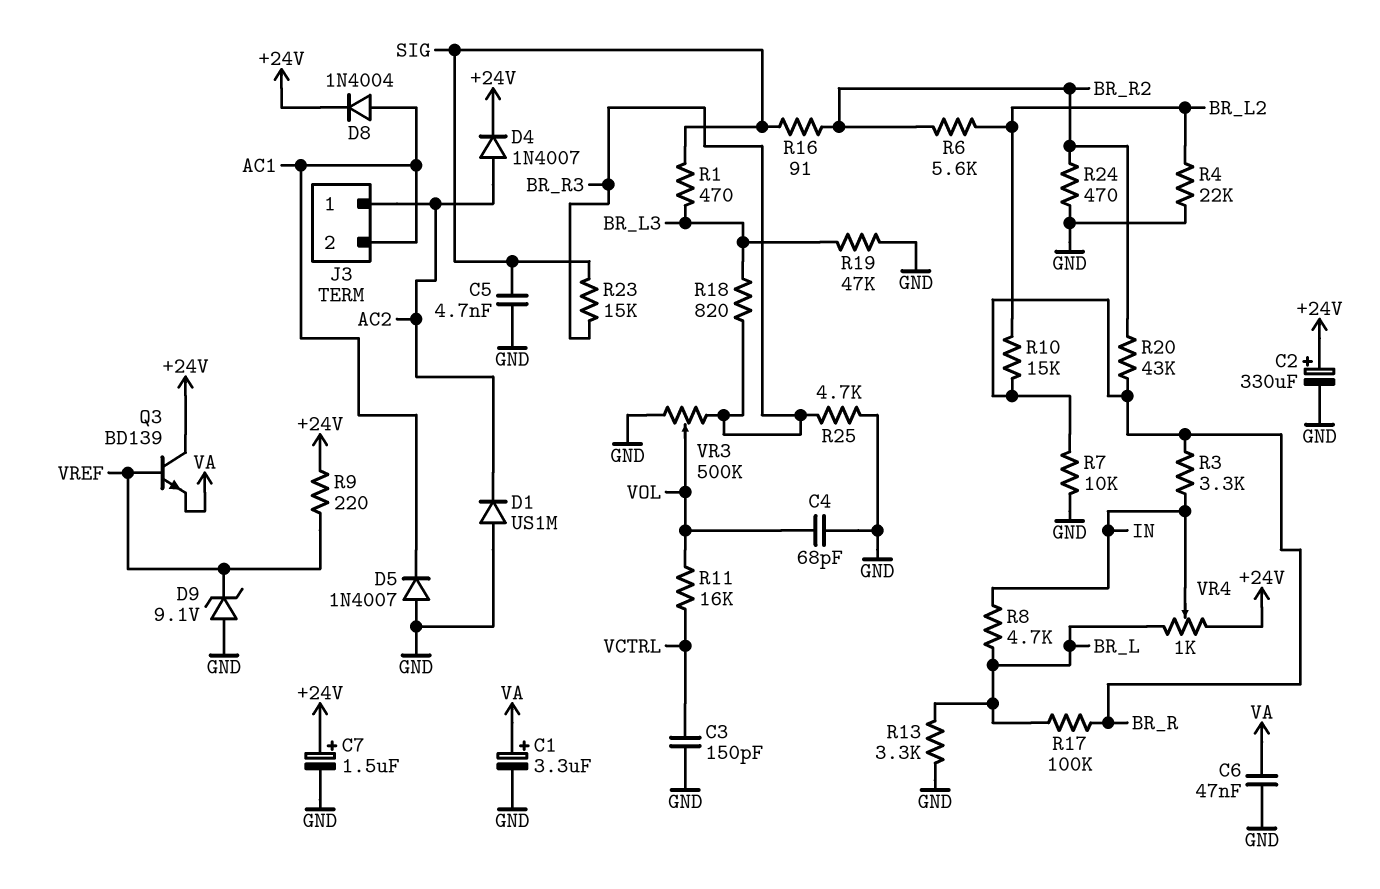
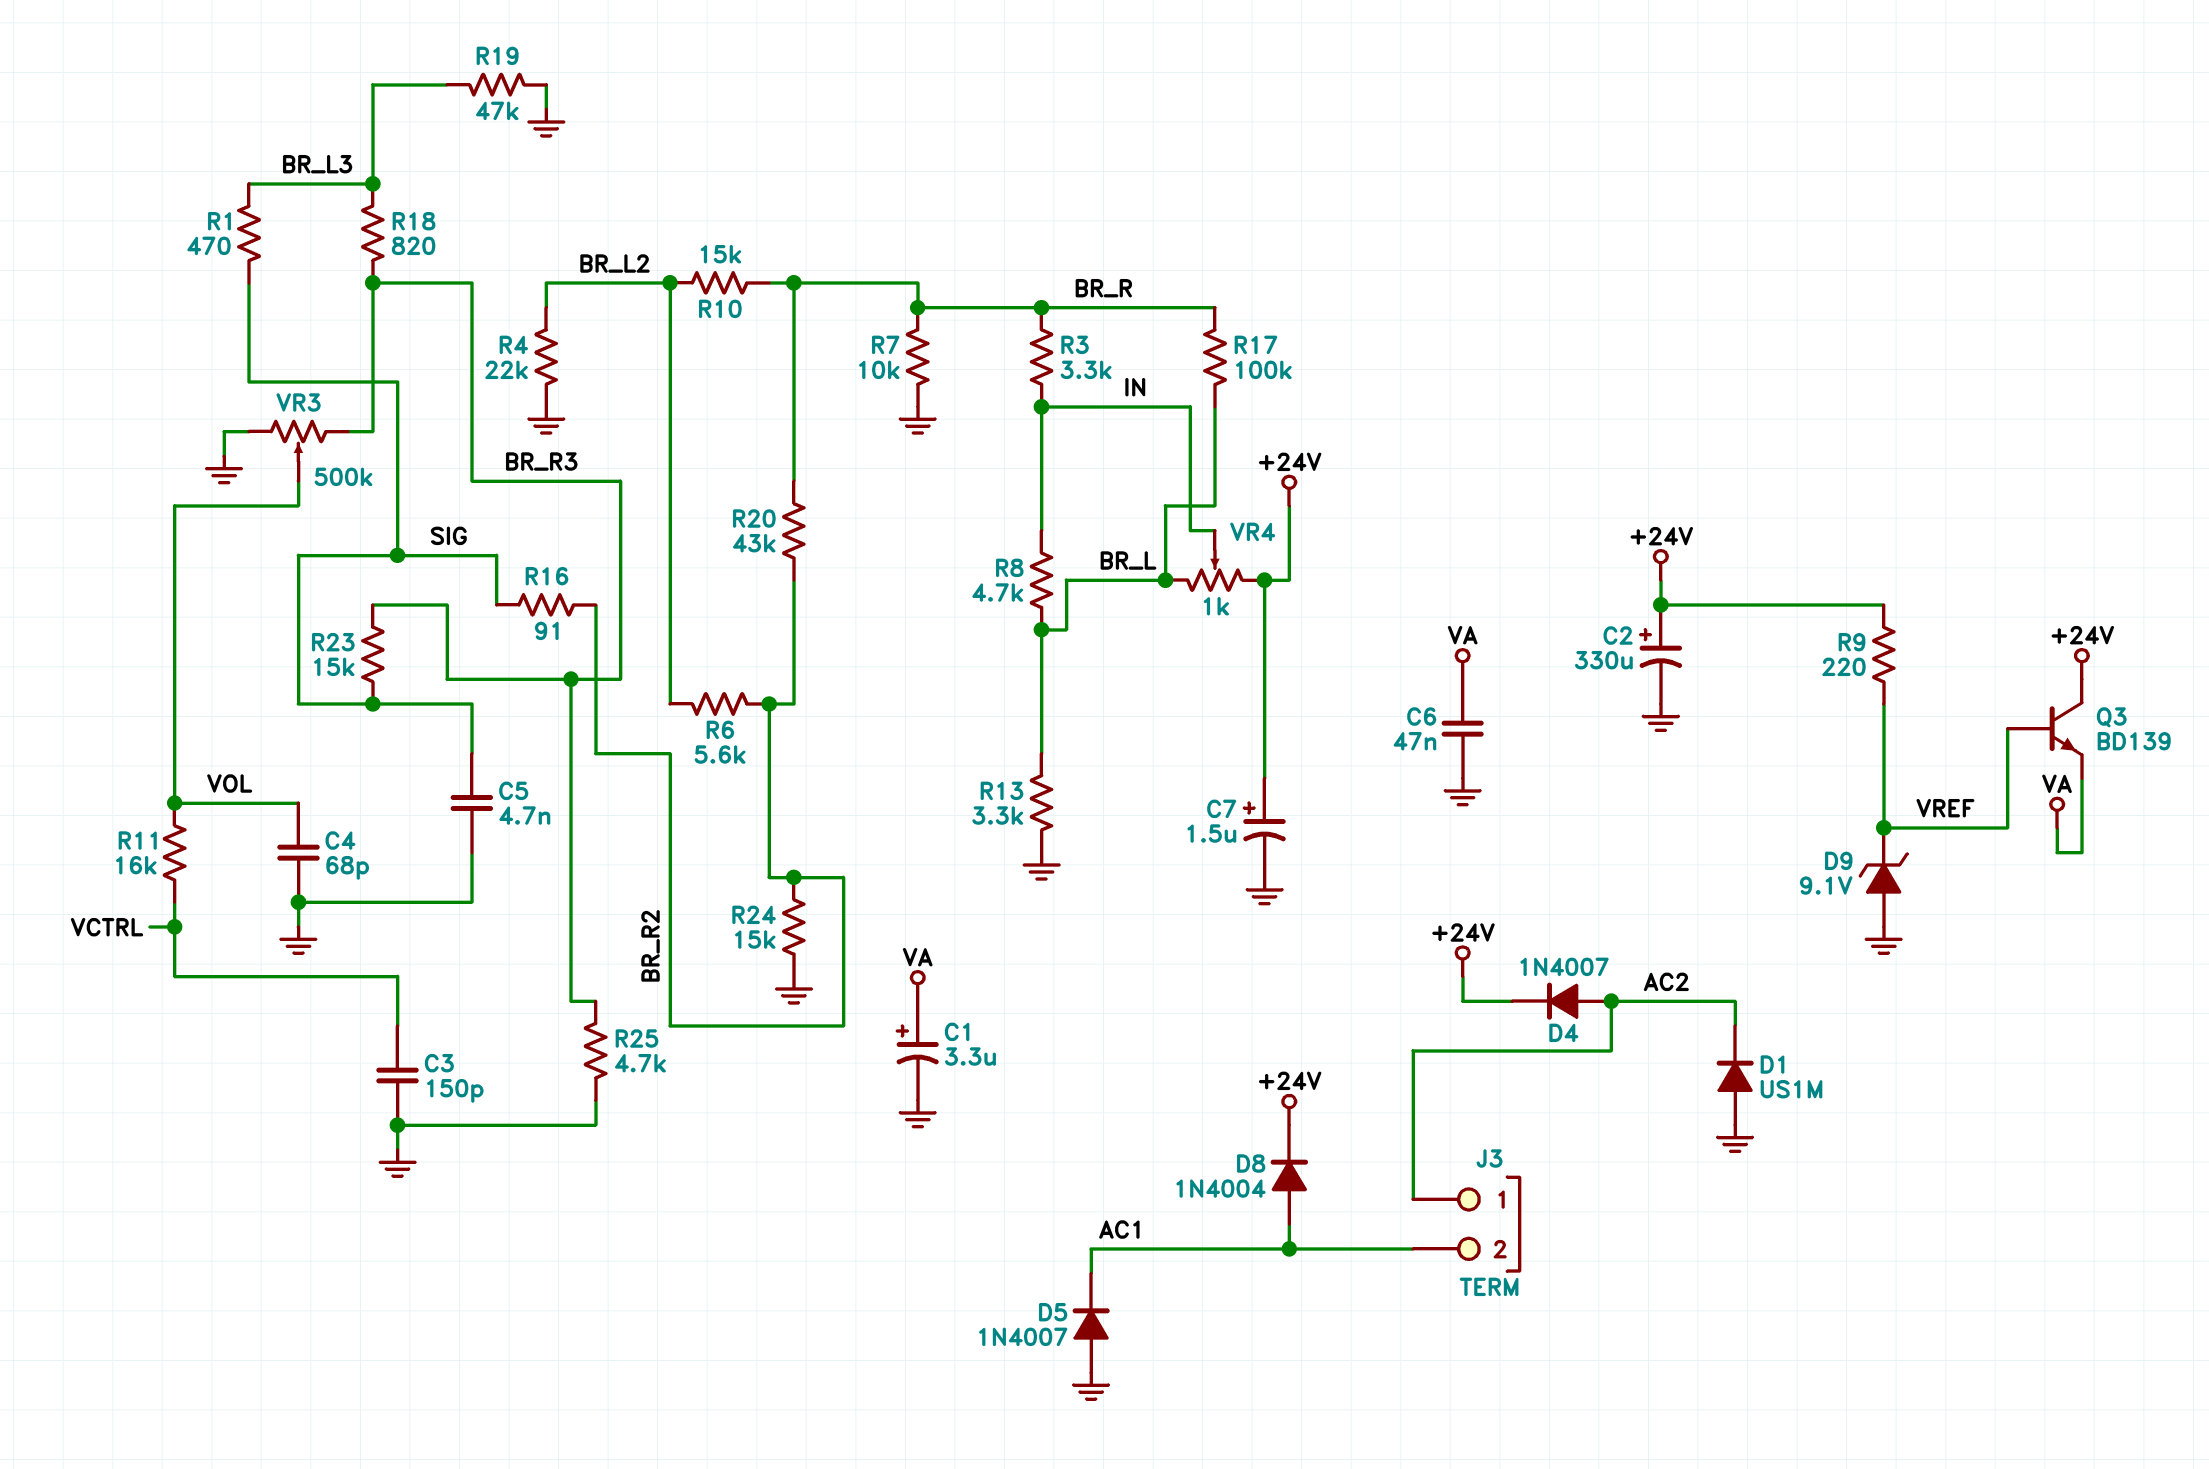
R24: 470 (BR_R2, GND) -> 15k (BR_R2, GND)

